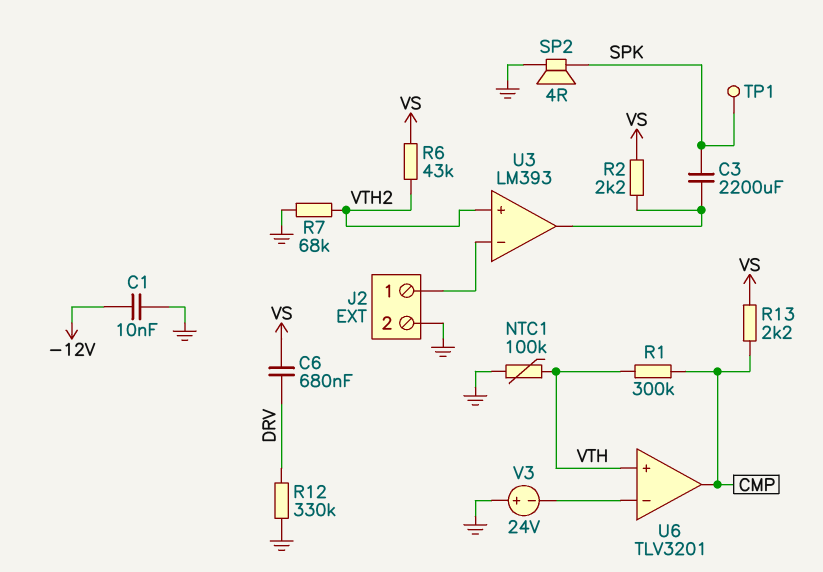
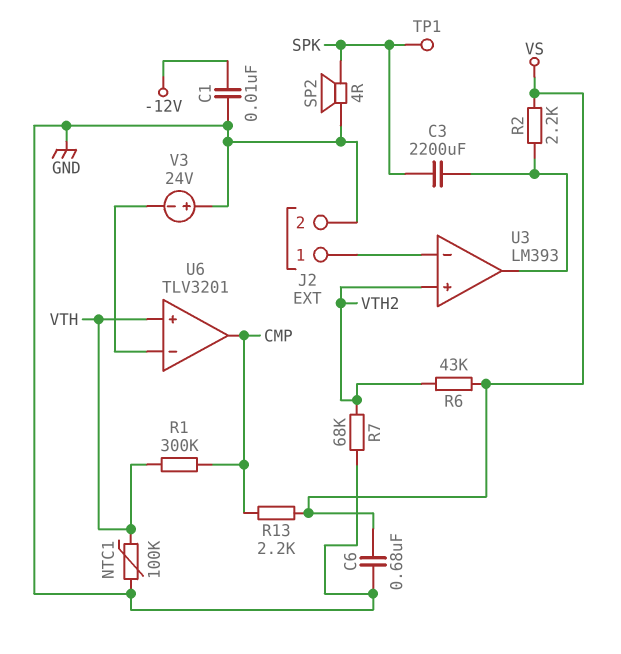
C6: 680nF (DRV, VS) -> 680nF (GND, VS)
R12: 330k (DRV, GND) -> none

